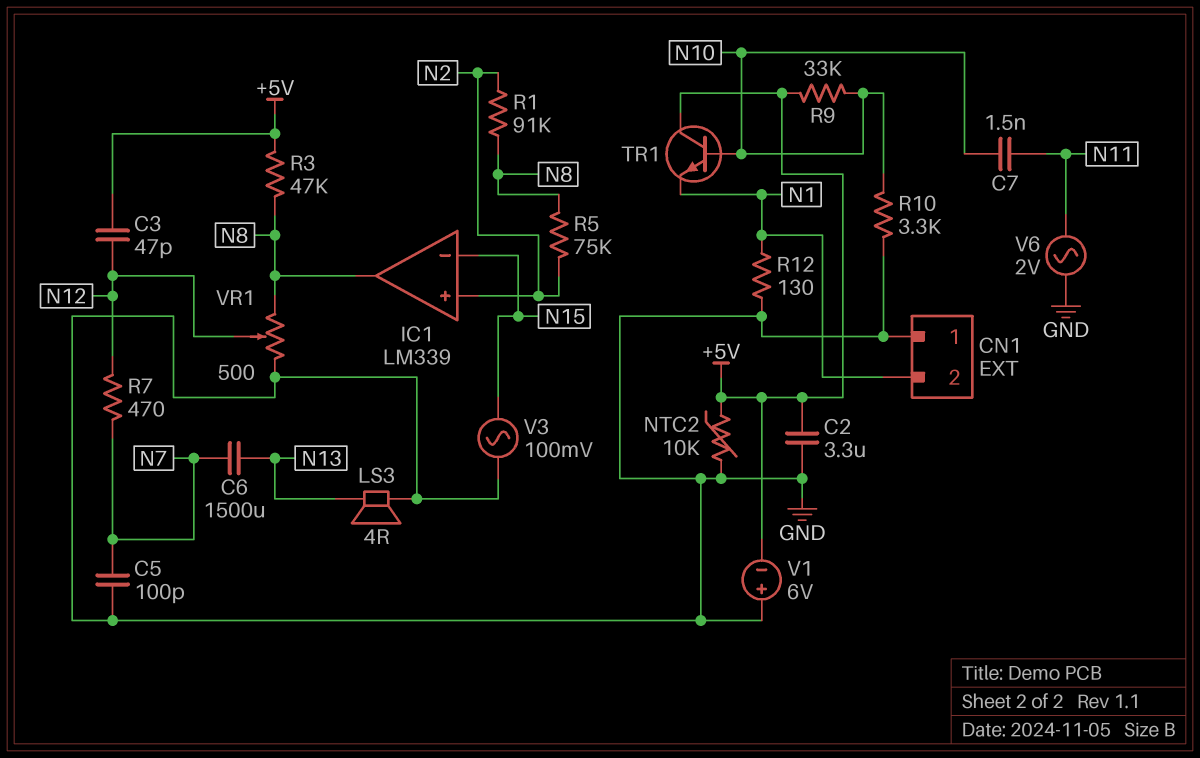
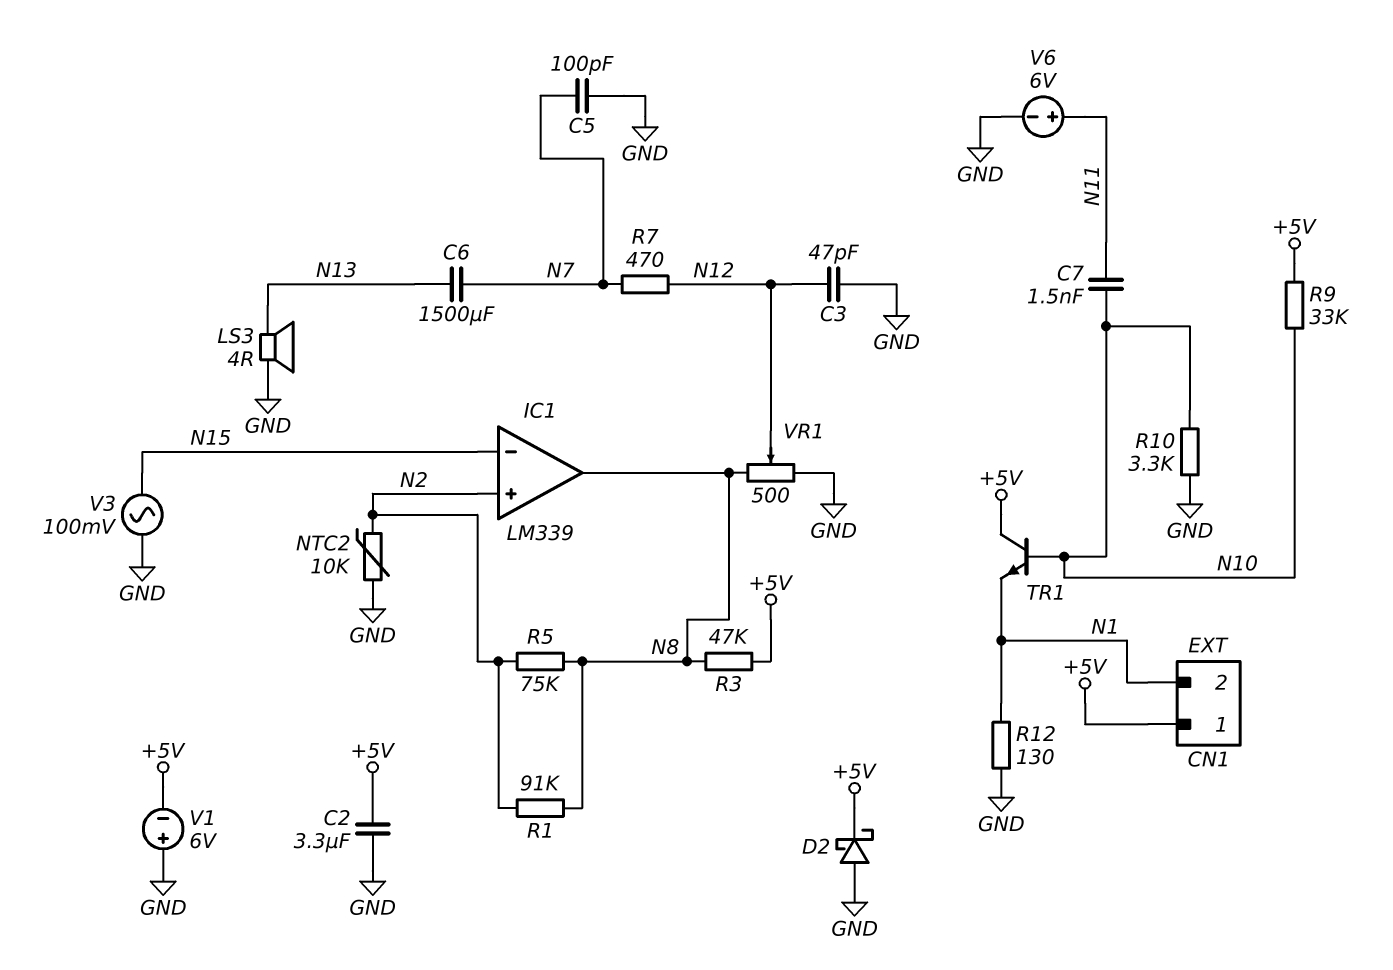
C3: 47pF (+5V, N12) -> 47pF (GND, N12)
CN1 pin 1: GND -> +5V
D2: none -> schottky (A GND, K +5V)
NTC2: 10k (+5V, GND) -> 10k (GND, N2)
V6: AC 2V (GND, N11) -> 6V (plus N11, minus GND)

